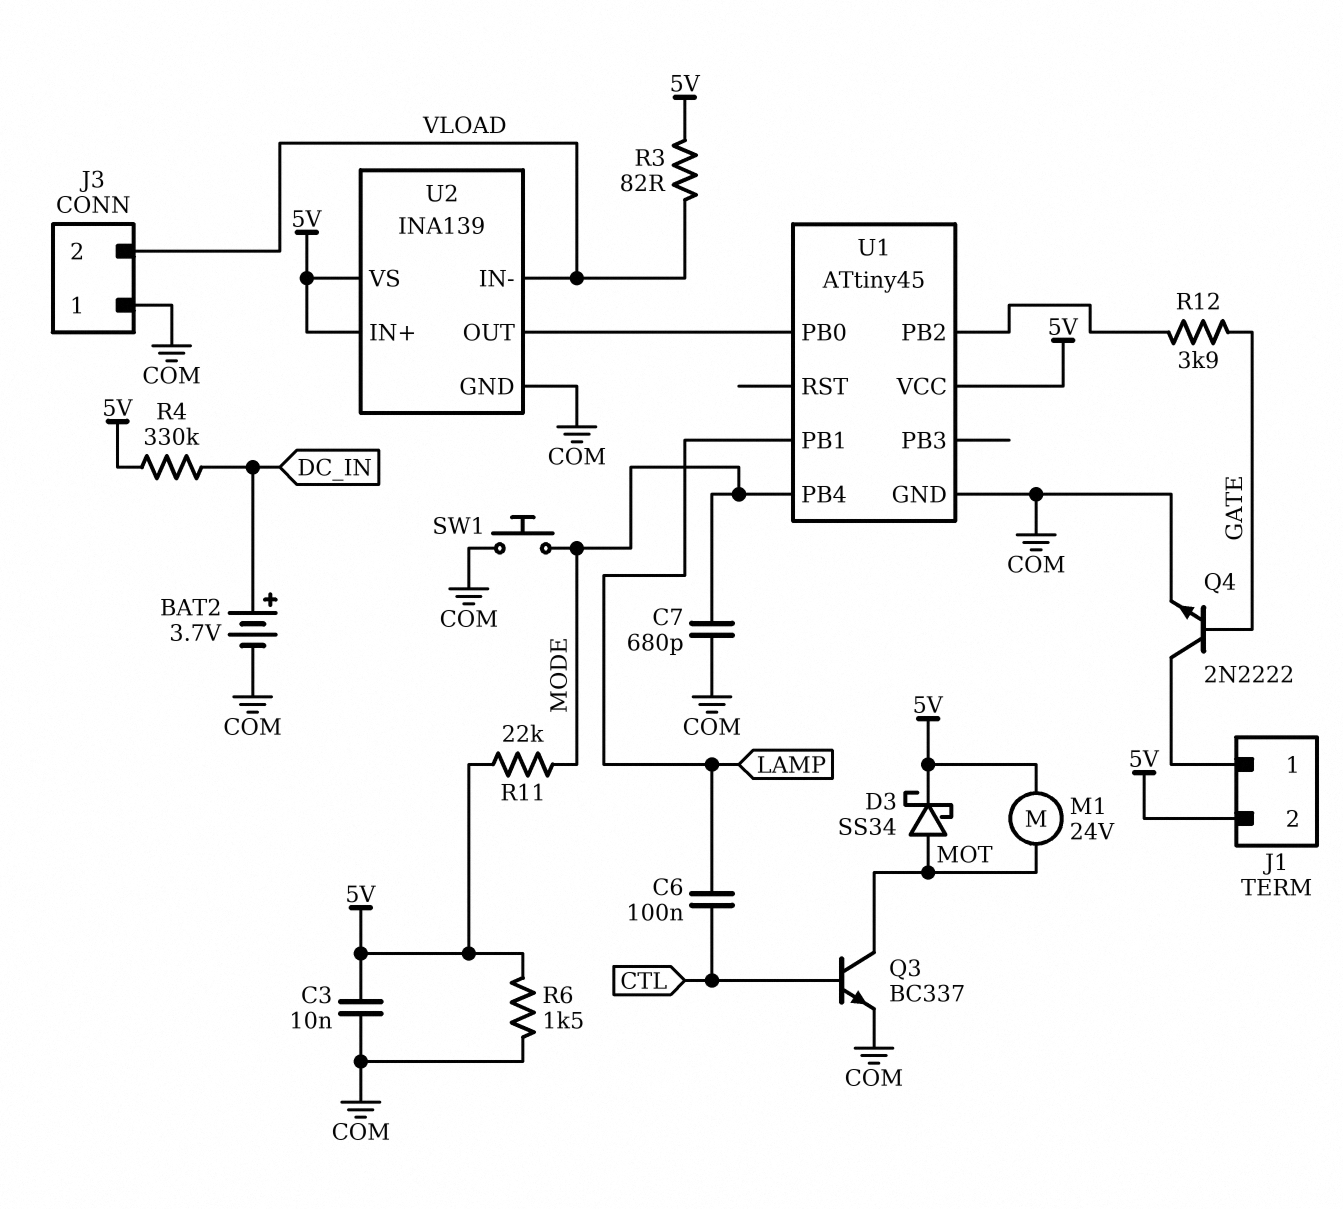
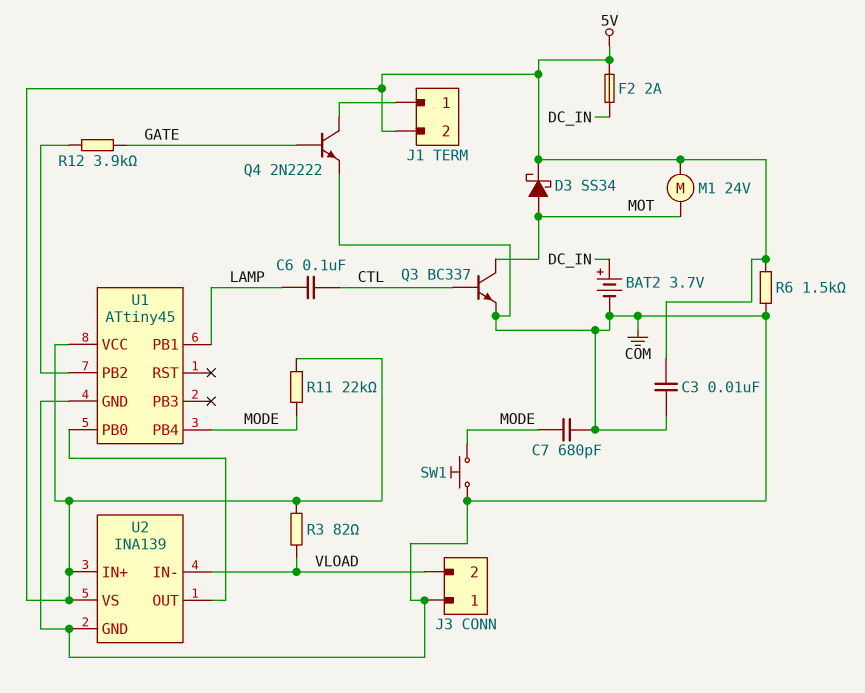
F2: none -> 2A (5V, DC_IN)
R4: 330k (5V, DC_IN) -> none

